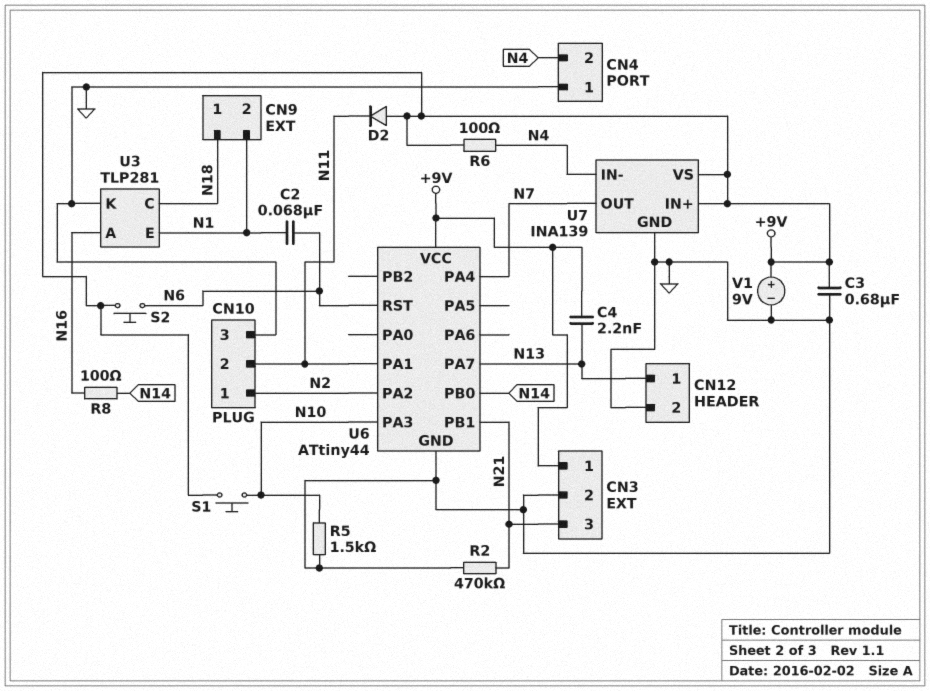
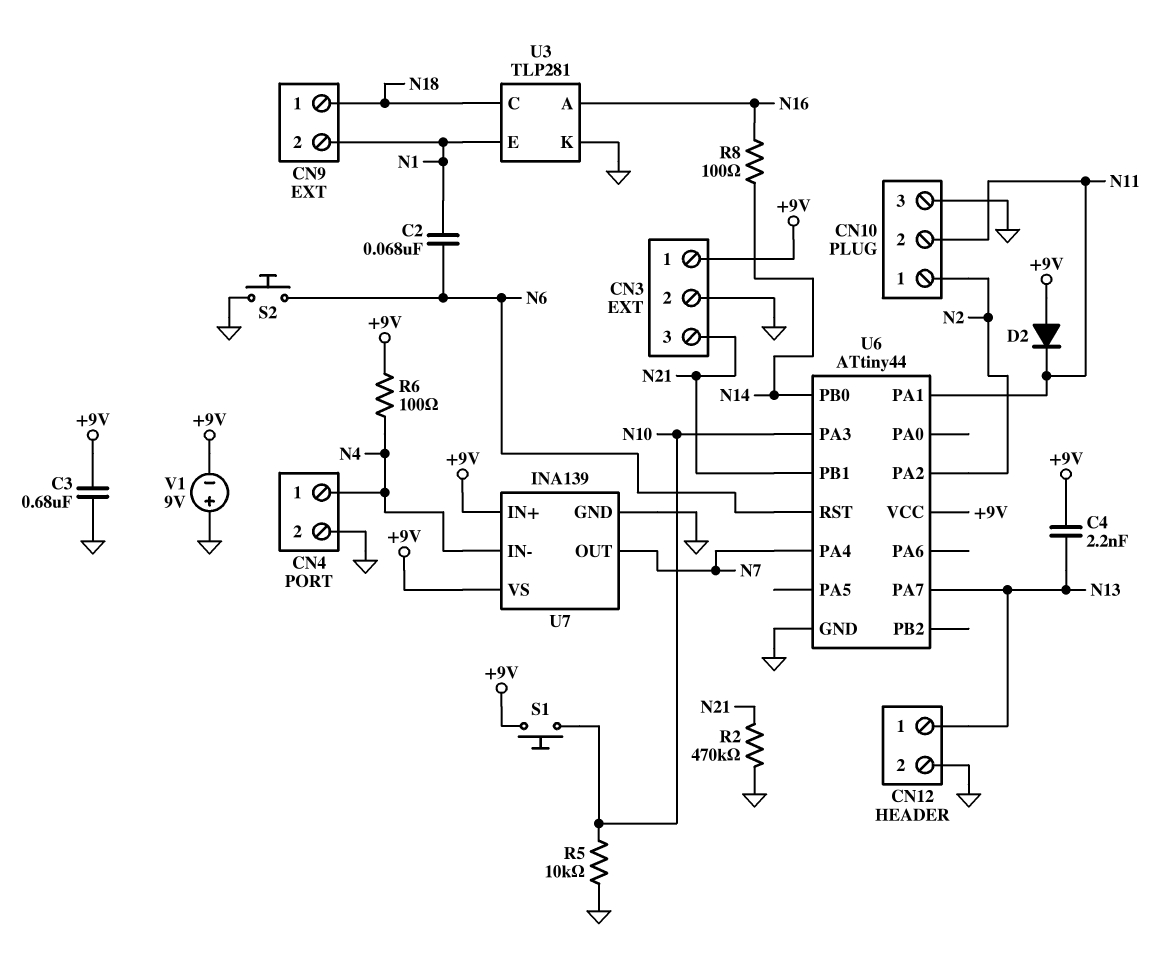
CN4 pin 1: GND -> N4
CN4 pin 2: N4 -> GND
R5: 1.5k (GND, N10) -> 10k (GND, N10)
S2: button (+9V, N6) -> button (GND, N6)
V1: 9V (plus +9V, minus GND) -> 9V (plus GND, minus +9V)

